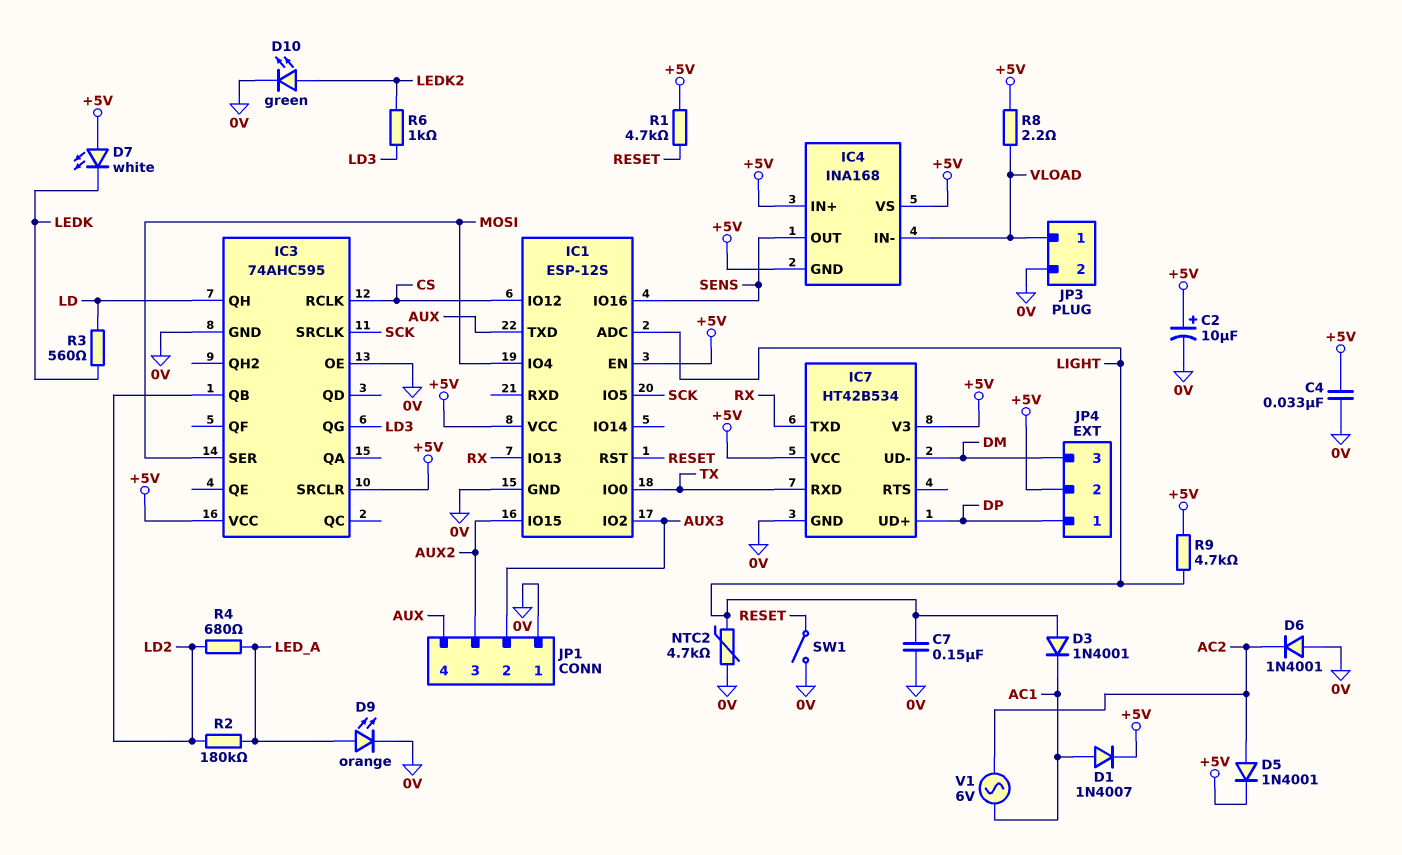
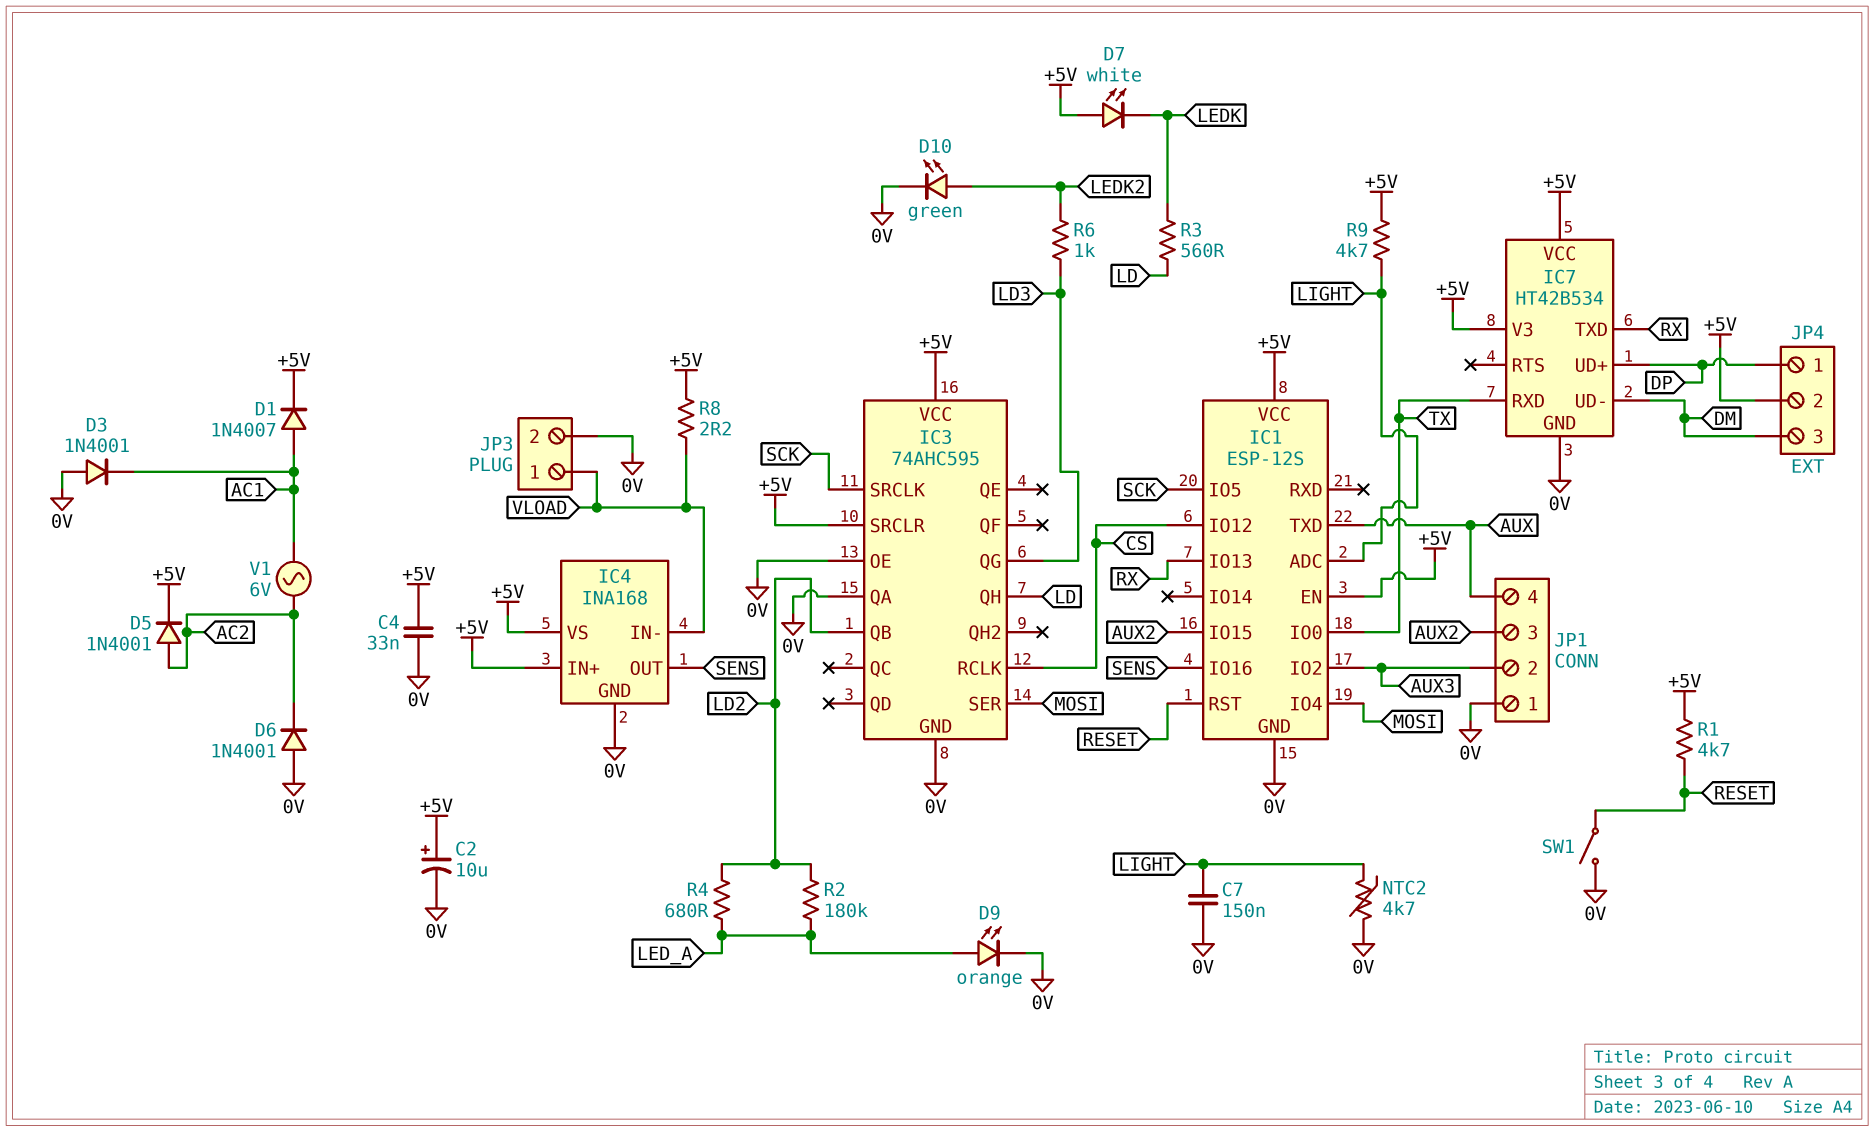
D3: diode 1N4001 (A LIGHT, K AC1) -> diode 1N4001 (A 0V, K AC1)
IC3 pin QA: none -> 0V
IC4 pin GND: +5V -> 0V

